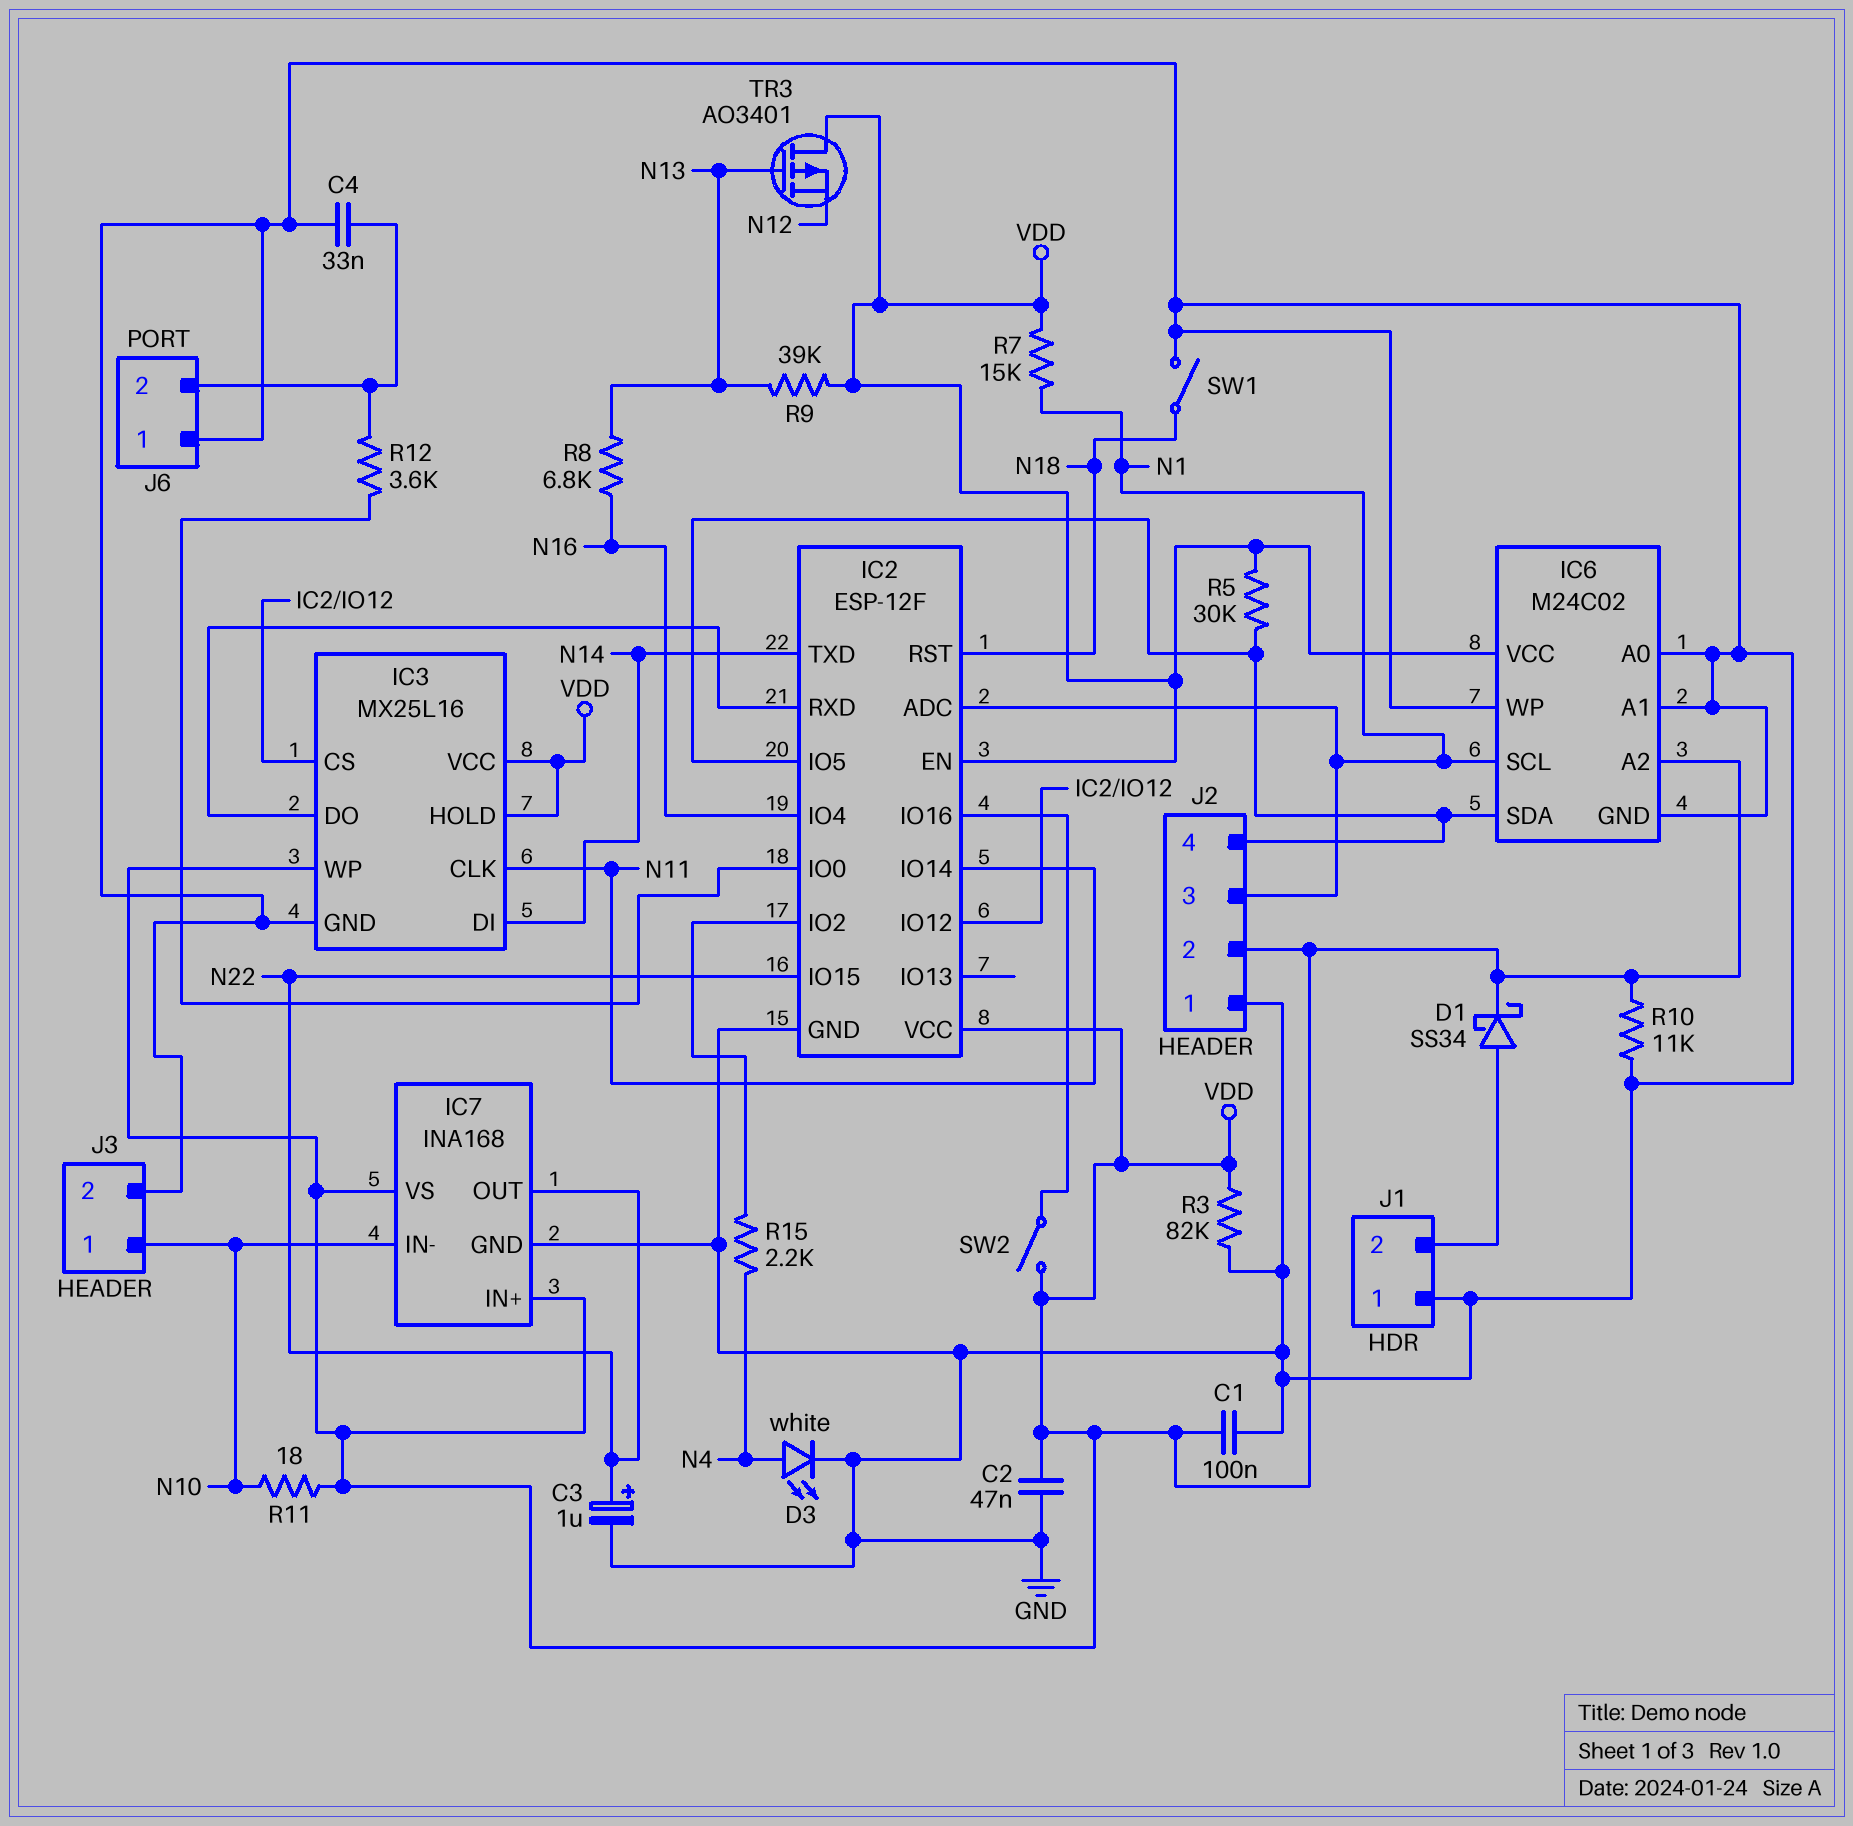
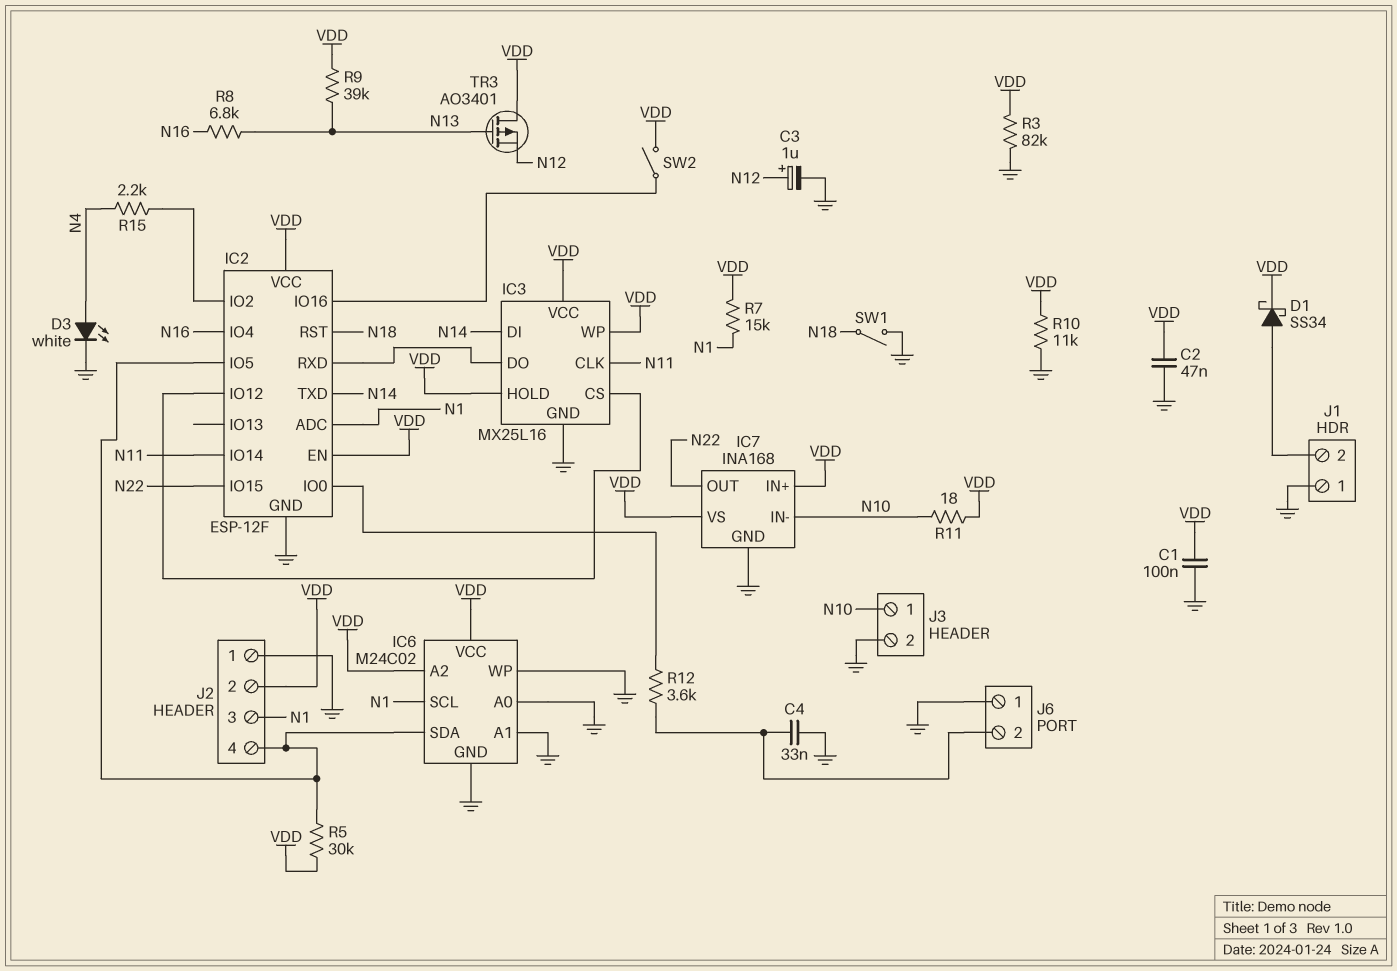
C3: 1uF (plus N22, minus GND) -> 1uF (plus N12, minus GND)

